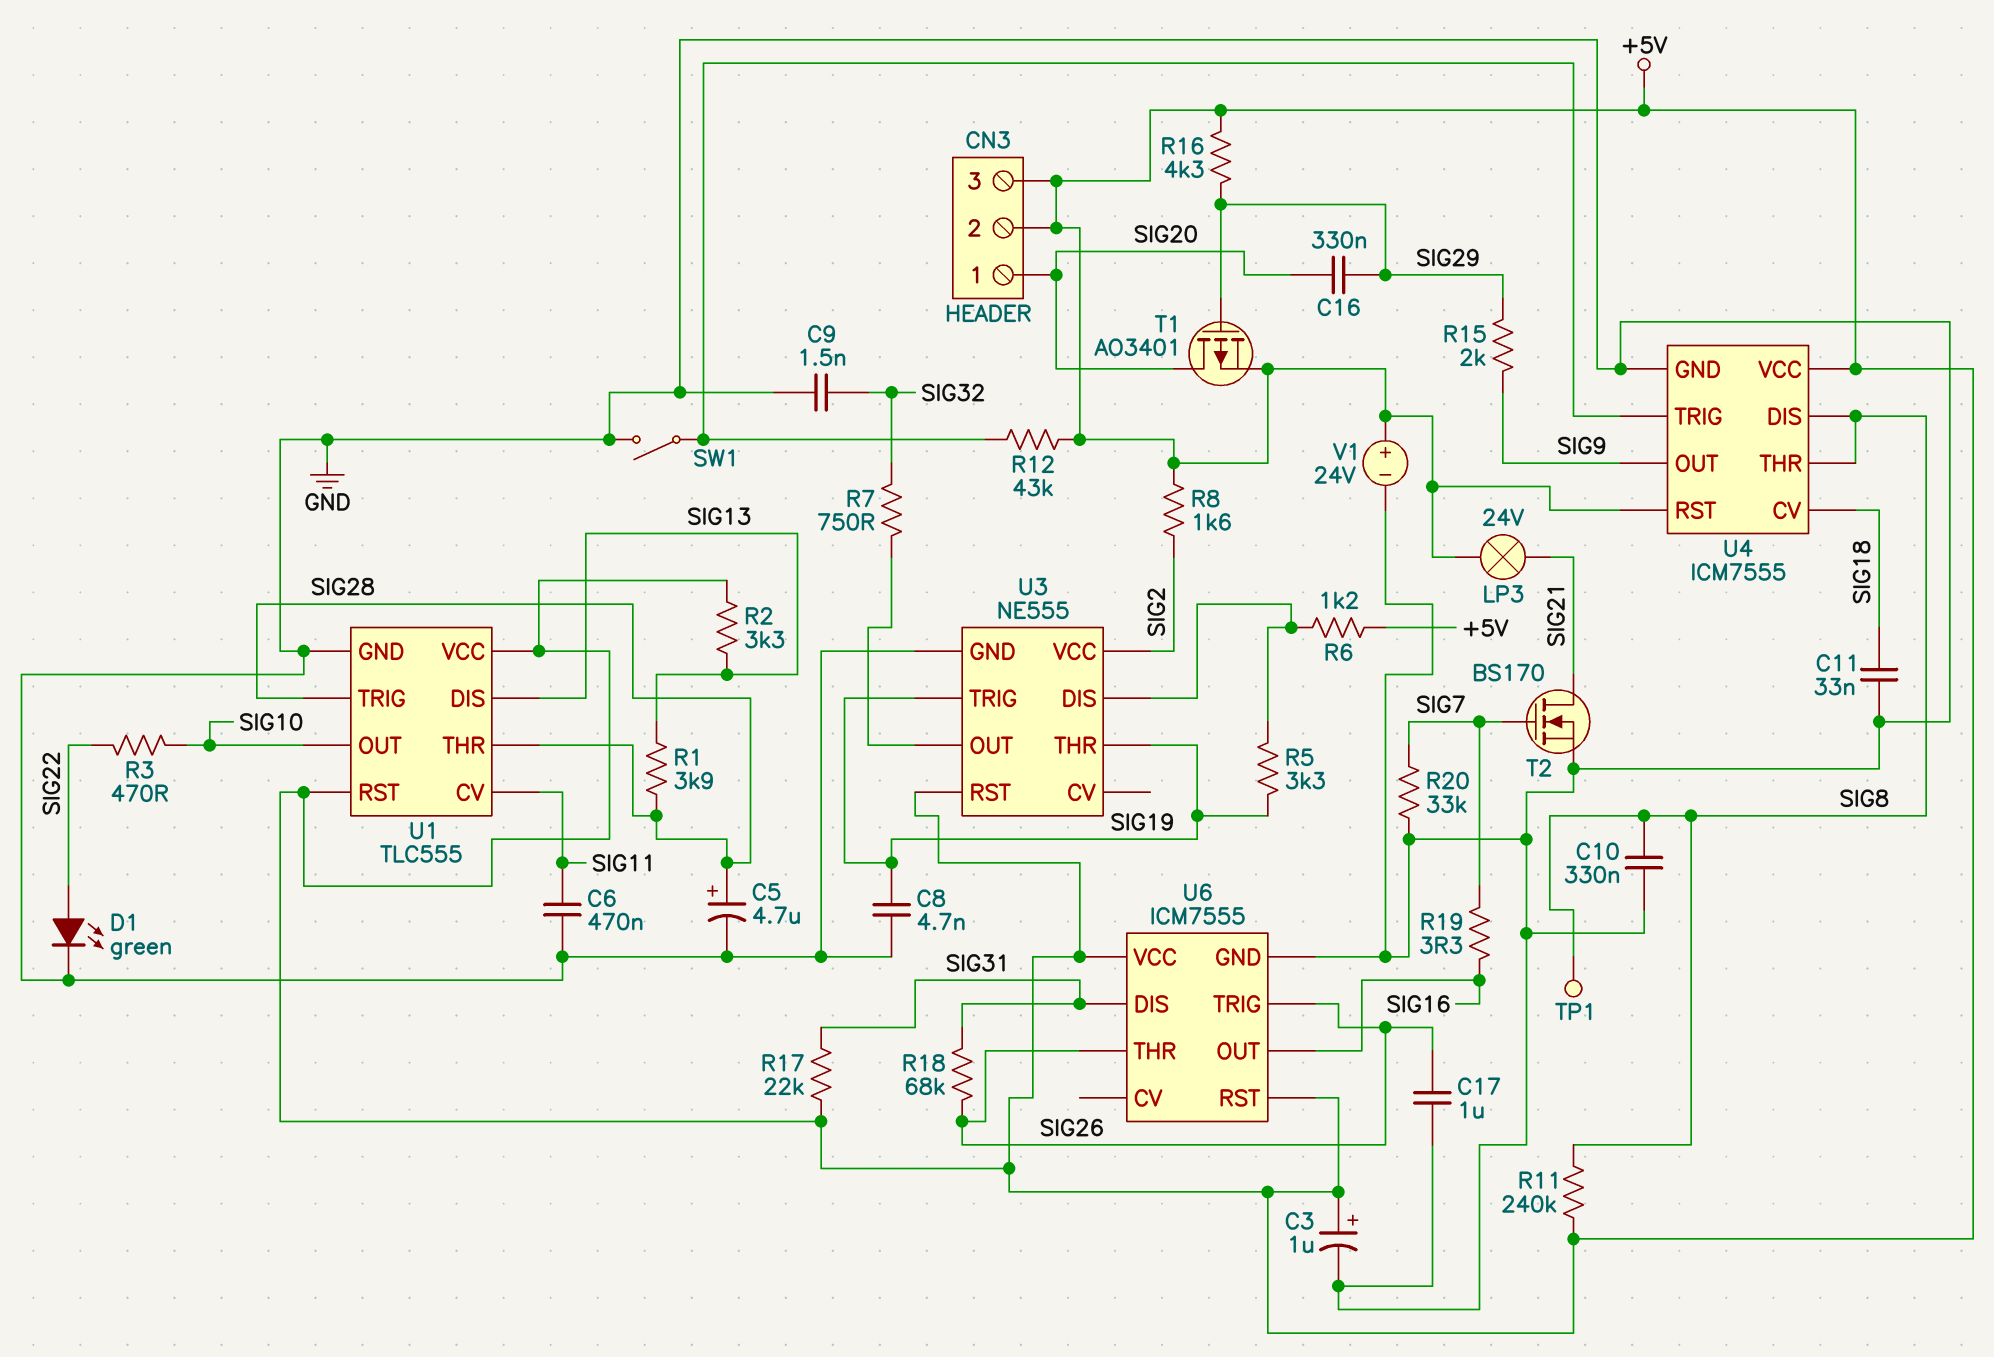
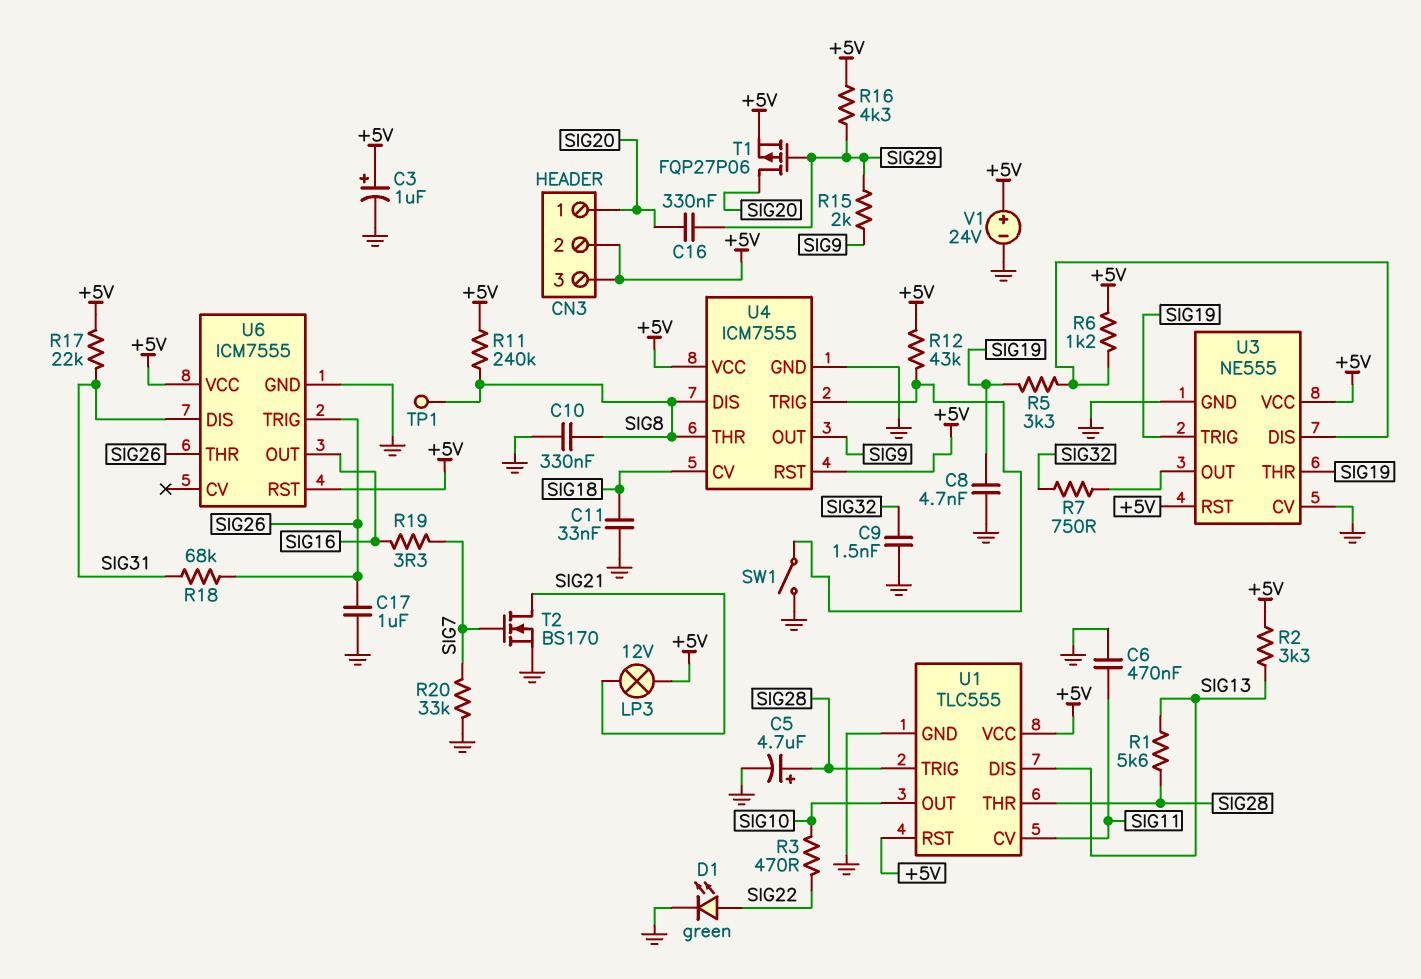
LP3: lamp 24V (+5V, SIG21) -> lamp 12V (+5V, SIG21)
R1: 3.9k (SIG13, SIG28) -> 5.6k (SIG13, SIG28)
R8: 1.6k (+5V, SIG2) -> none
T1: PMOS AO3401 (G SIG29, D SIG20, S +5V) -> PMOS FQP27P06 (G SIG29, D SIG20, S +5V)
U3 pin CV: none -> GND
U3 pin VCC: SIG2 -> +5V

